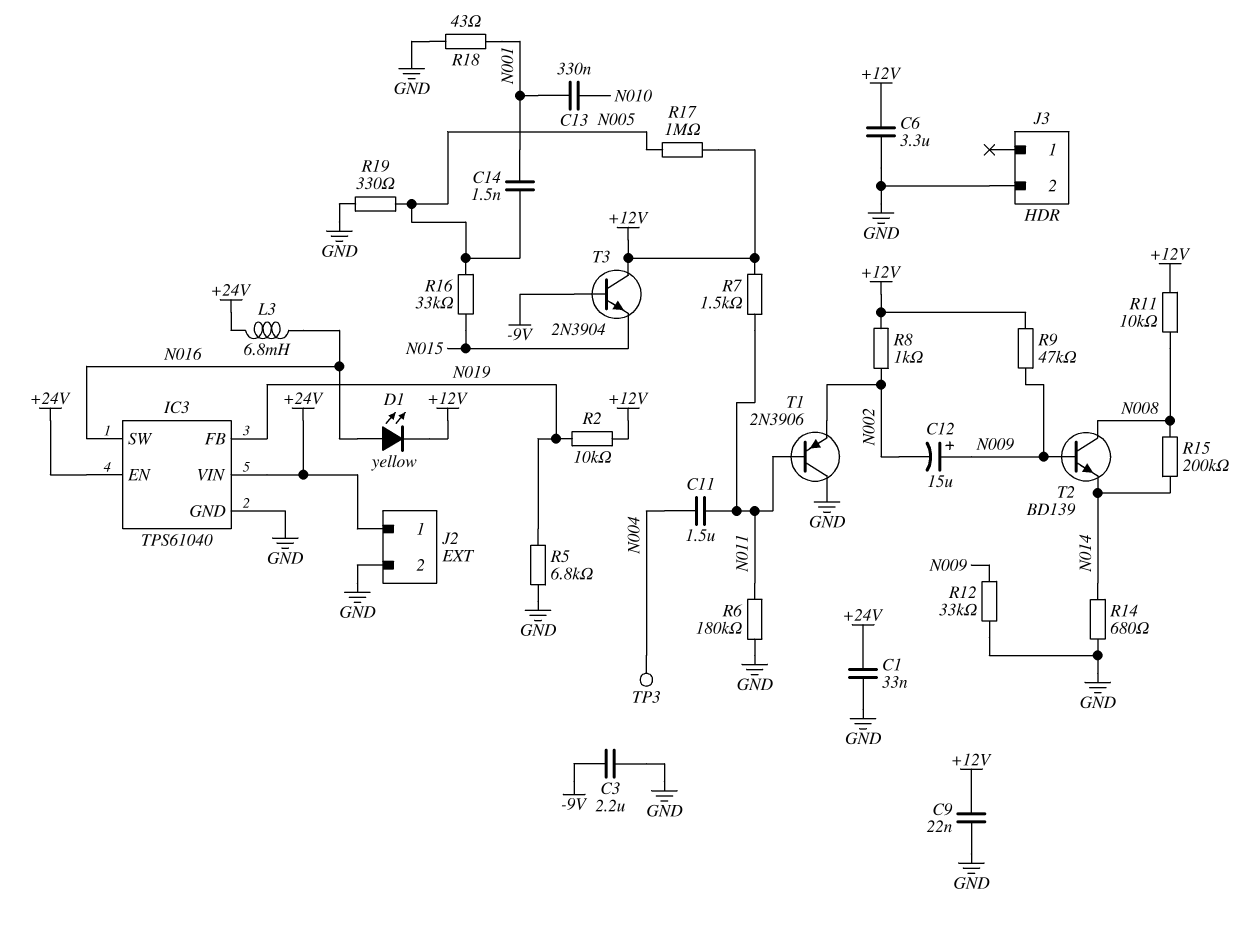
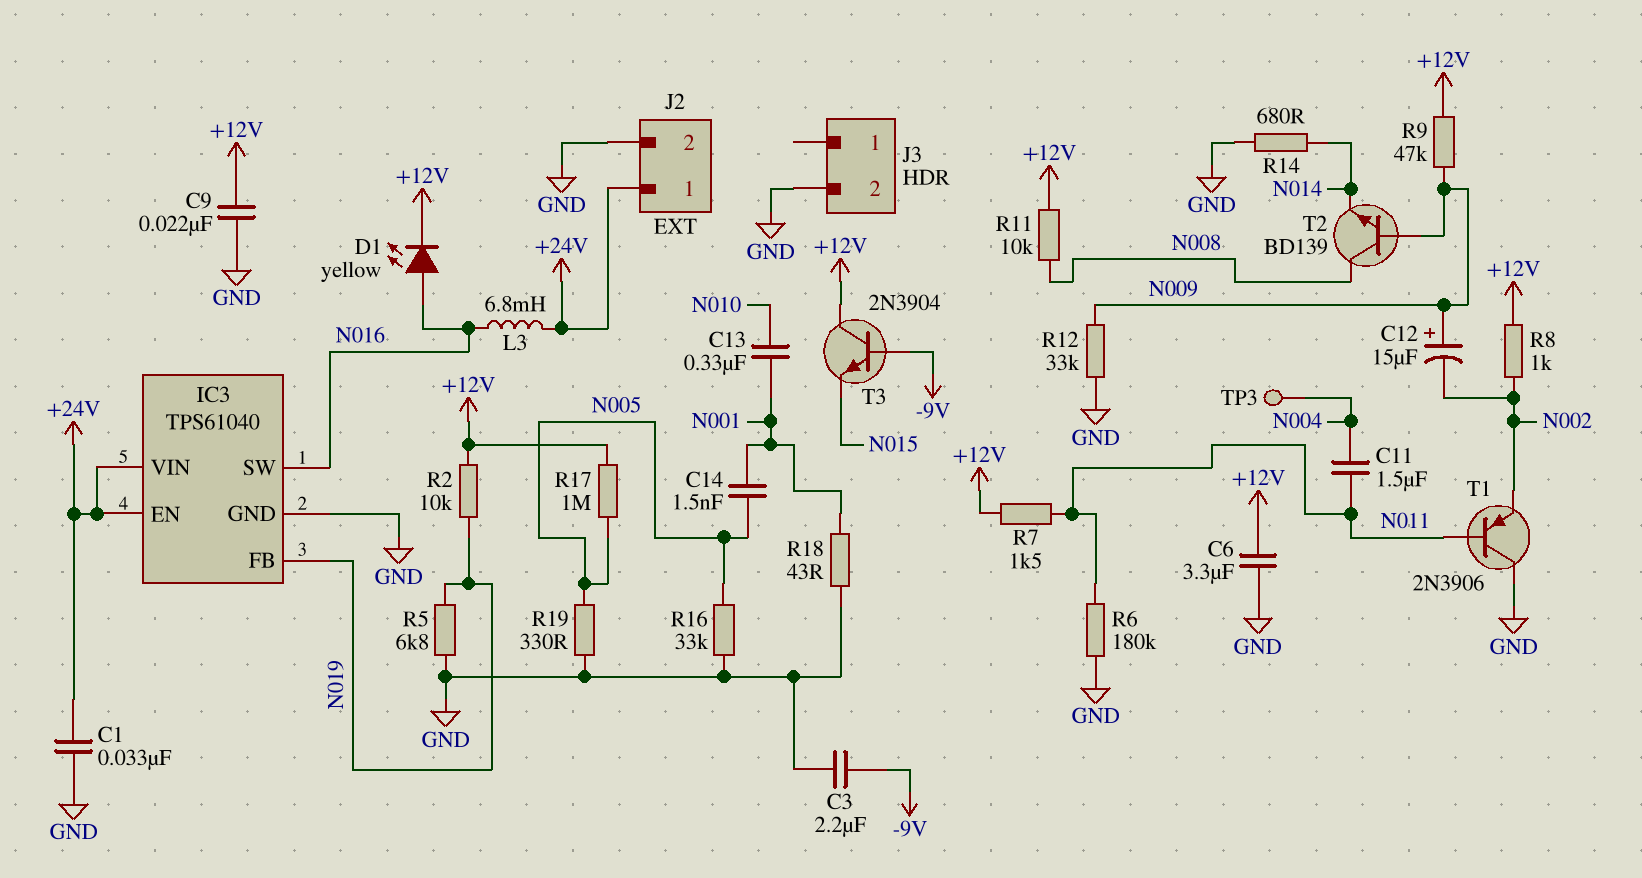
R15: 200k (N008, N014) -> none
R16: 33k (N005, N015) -> 33k (GND, N005)

